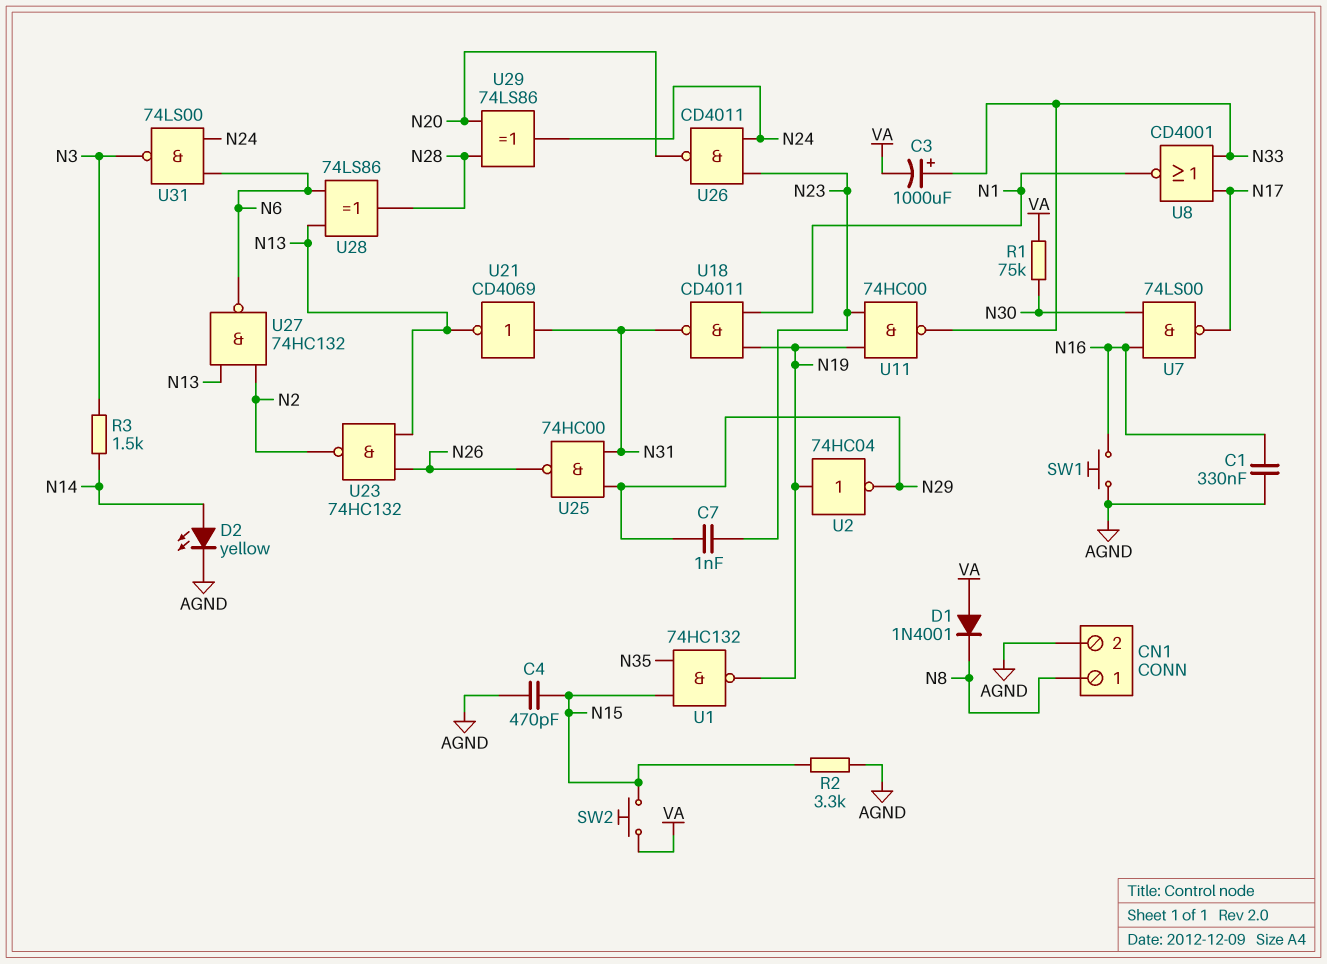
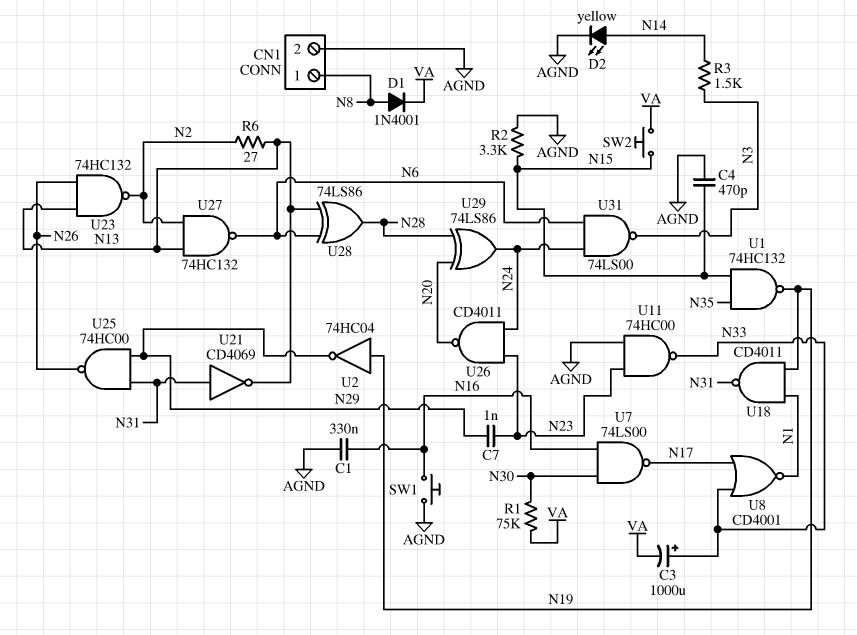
D1: diode 1N4001 (A VA, K N8) -> diode 1N4001 (A N8, K VA)
R6: none -> 27 (N2, N13)
U11: NAND 74HC00 (in N19, in N23, out N33) -> NAND 74HC00 (in AGND, in N23, out N33)

